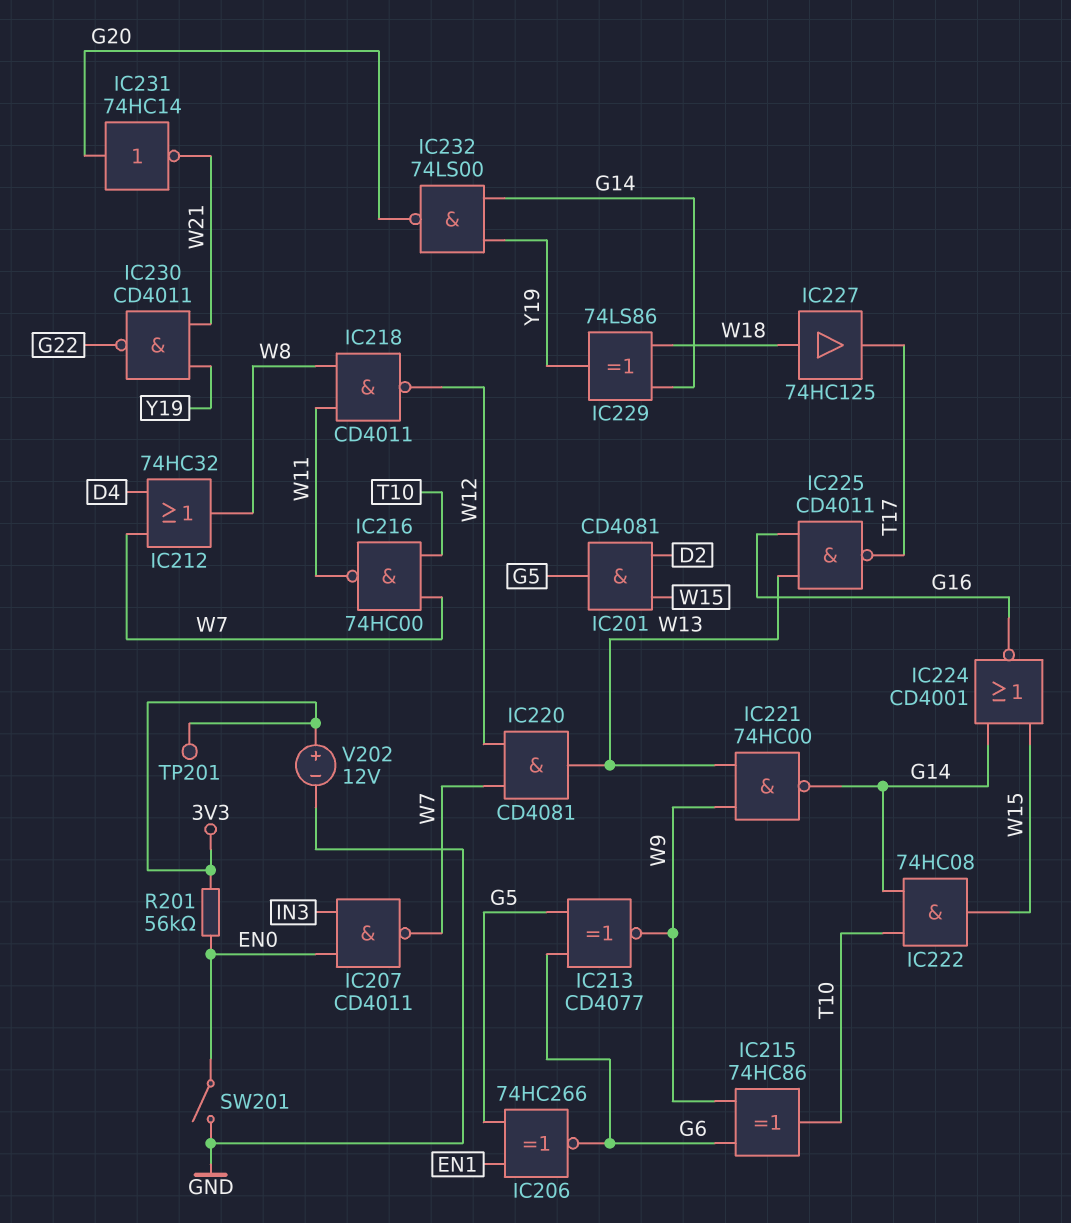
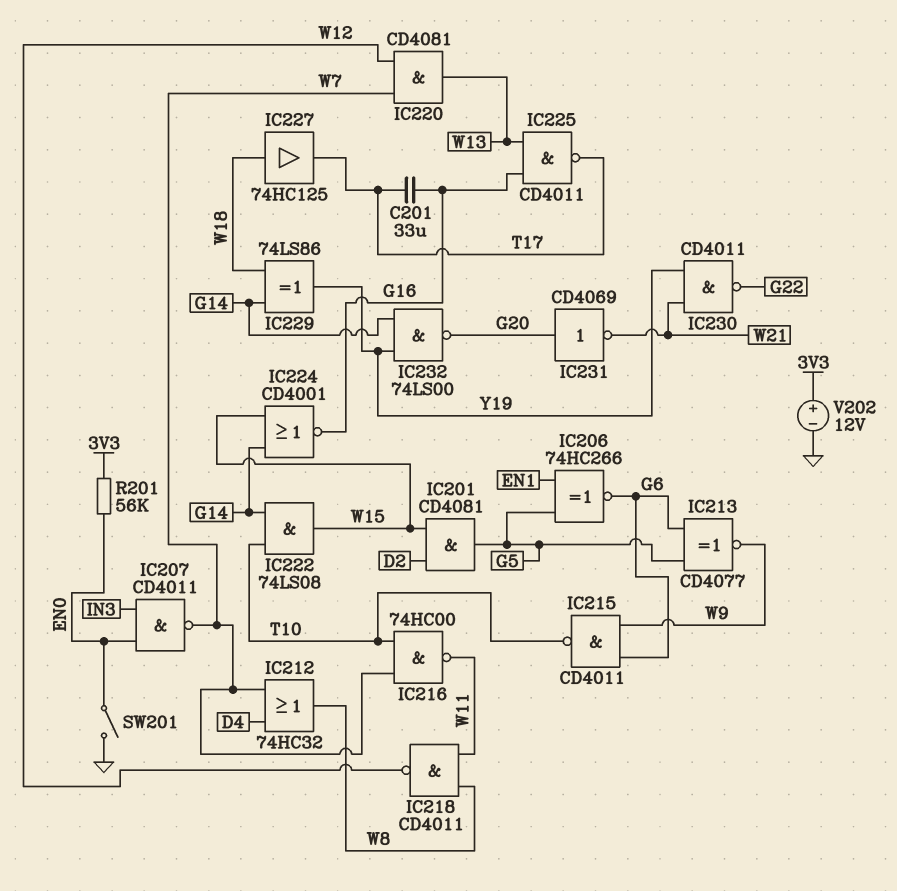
C201: none -> 33uF (G16, T17)
IC215: XOR 74HC86 (in G6, in W9, out T10) -> NAND CD4011 (in G6, in W9, out T10)
IC221: NAND 74HC00 (in W9, in W13, out G14) -> none
IC222: AND 74HC08 (in G14, in T10, out W15) -> AND 74LS08 (in G14, in T10, out W15)
IC231: NOT 74HC14 (in G20, out W21) -> NOT CD4069 (in G20, out W21)
TP201: test point (3V3) -> none

